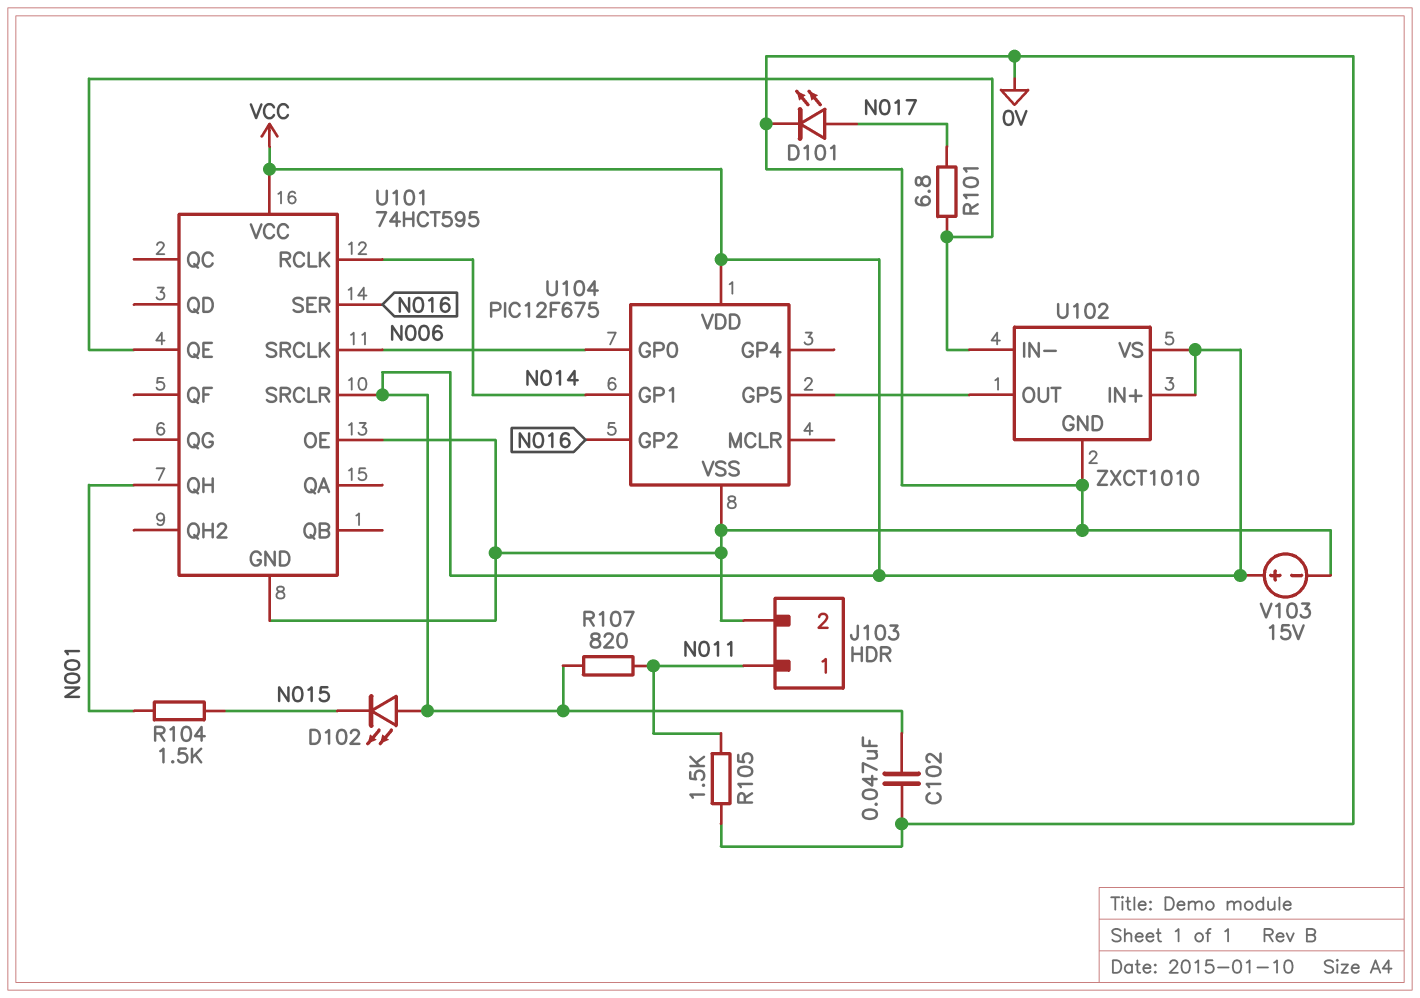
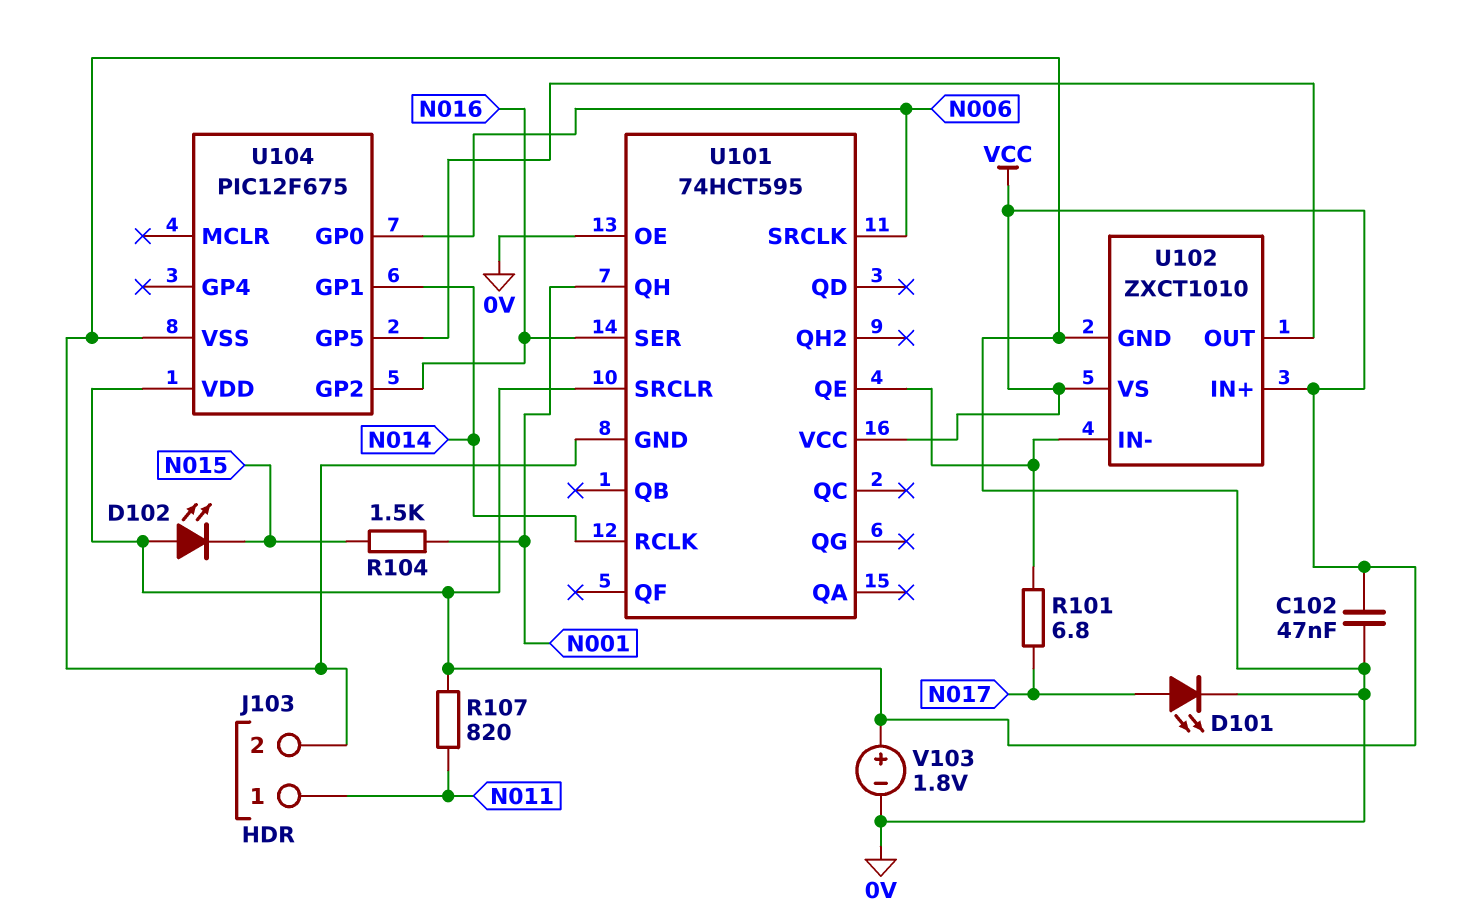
R105: 1.5k (0V, N011) -> none
V103: 15V (plus VCC, minus 0V) -> 1.8V (plus VCC, minus 0V)

